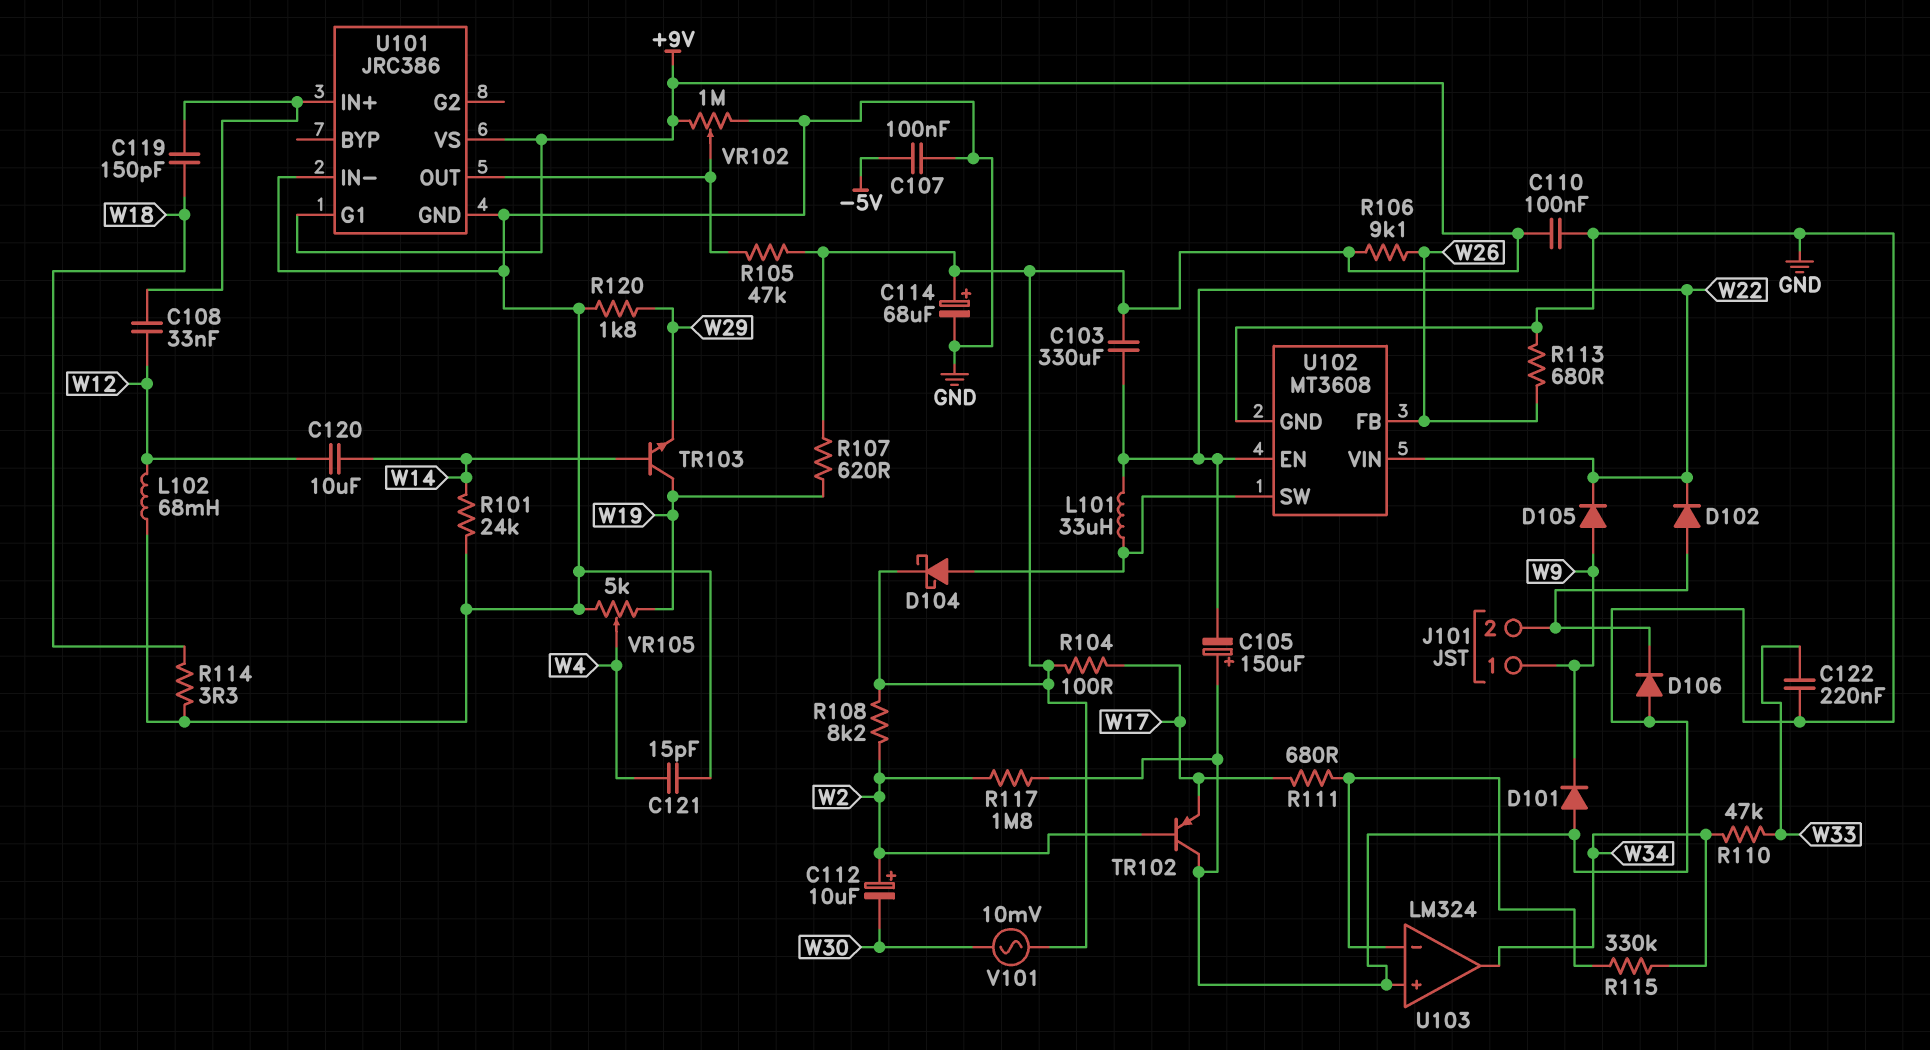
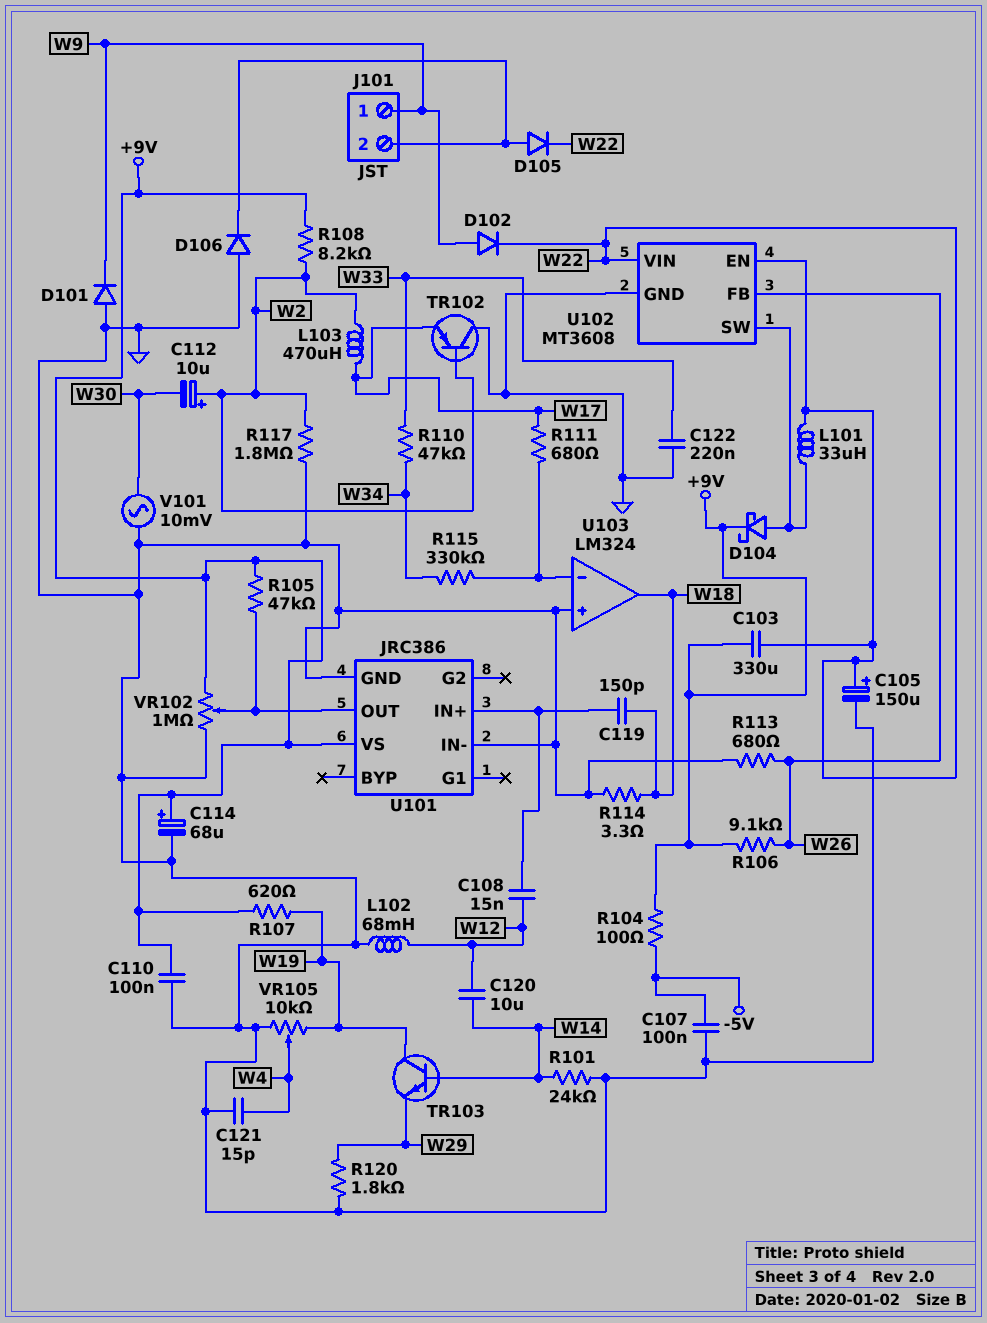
C105: 150uF (plus GND, minus W22) -> 150uF (plus W22, minus GND)
C108: 33nF (U101/IN+, W12) -> 15nF (U101/IN+, W12)
D102: diode (A J101/2, K W22) -> diode (A W9, K W22)
D105: diode (A W9, K W22) -> diode (A J101/2, K W22)
L103: none -> 470uH (W2, W17)
R104: 100 (+9V, W17) -> 100 (+9V, -5V)
U101 pin G1: +9V -> none
U103 pin out: W34 -> W18
V101: AC 10mV (+9V, W30) -> AC 10mV (GND, W30)
VR105: 5k (GND, W19, wiper W4) -> 10k (GND, W19, wiper W4)

